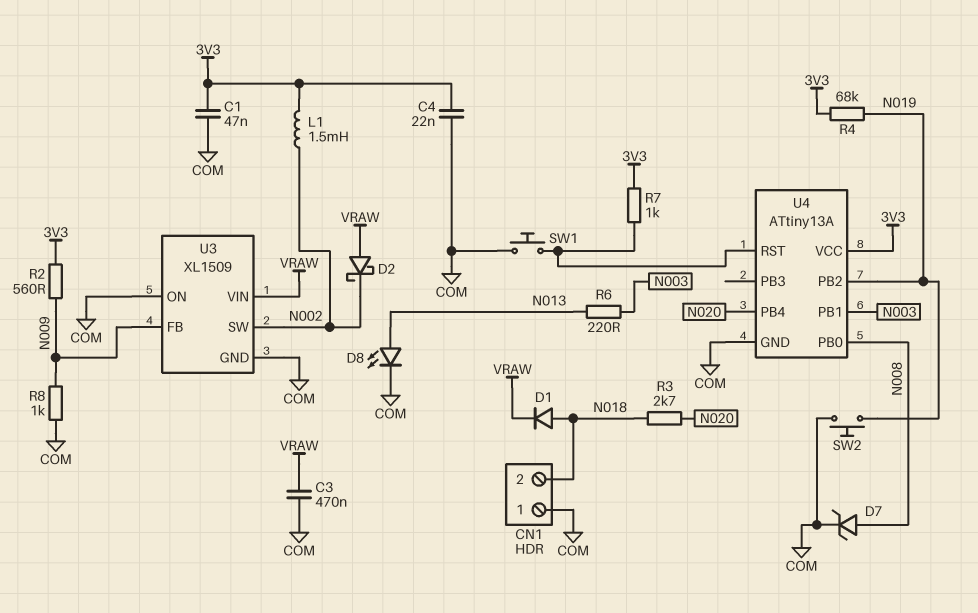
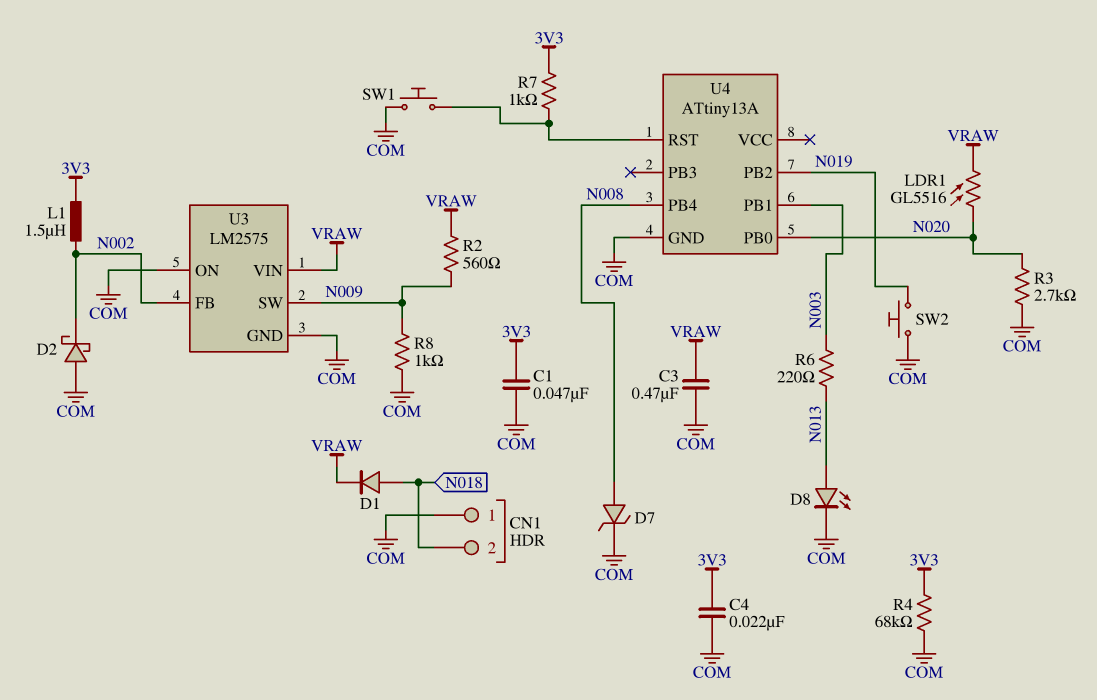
D2: schottky (A VRAW, K N002) -> schottky (A COM, K N002)
L1: 1.5mH (3V3, N002) -> 1.5uH (3V3, N002)
LDR1: none -> GL5516 (N020, VRAW)
R2: 560 (3V3, N009) -> 560 (N009, VRAW)
R3: 2.7k (N018, N020) -> 2.7k (COM, N020)
R4: 68k (3V3, N019) -> 68k (3V3, COM)
U3: XL1509 -> LM2575
U3 pin FB: N009 -> N002
U3 pin SW: N002 -> N009
U4 pin PB0: N008 -> N020
U4 pin PB4: N020 -> N008
U4 pin VCC: 3V3 -> none

